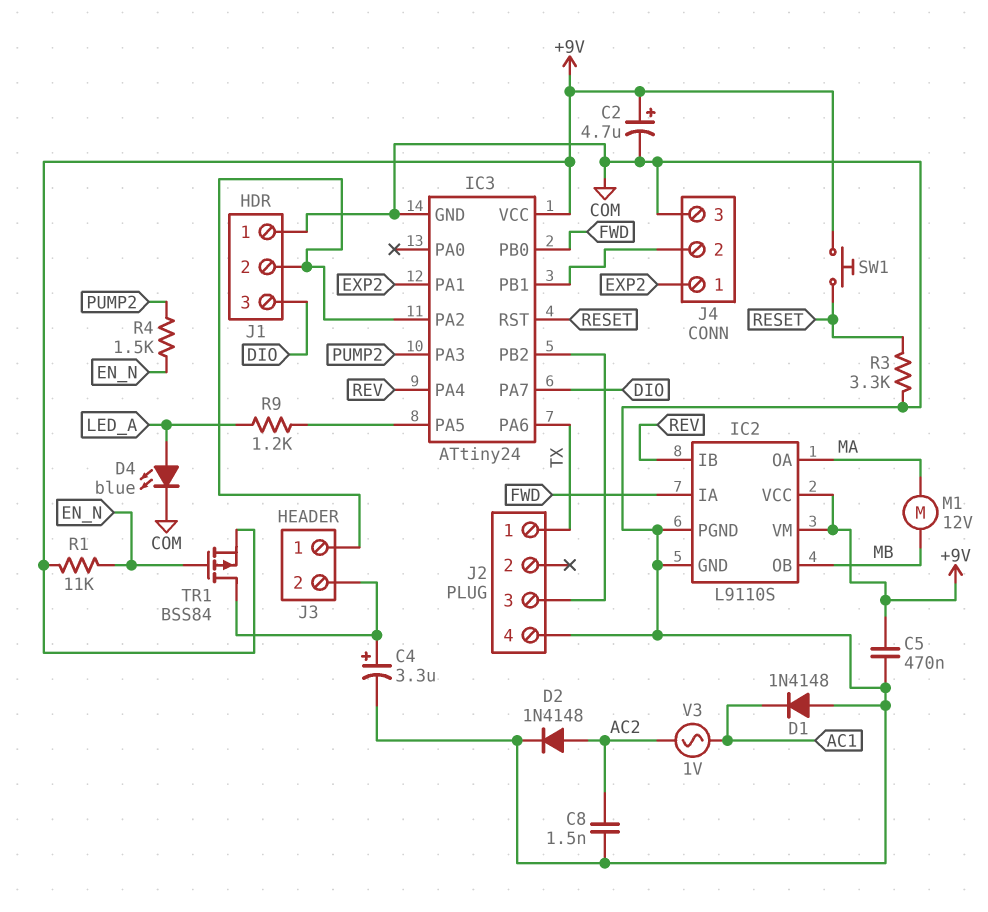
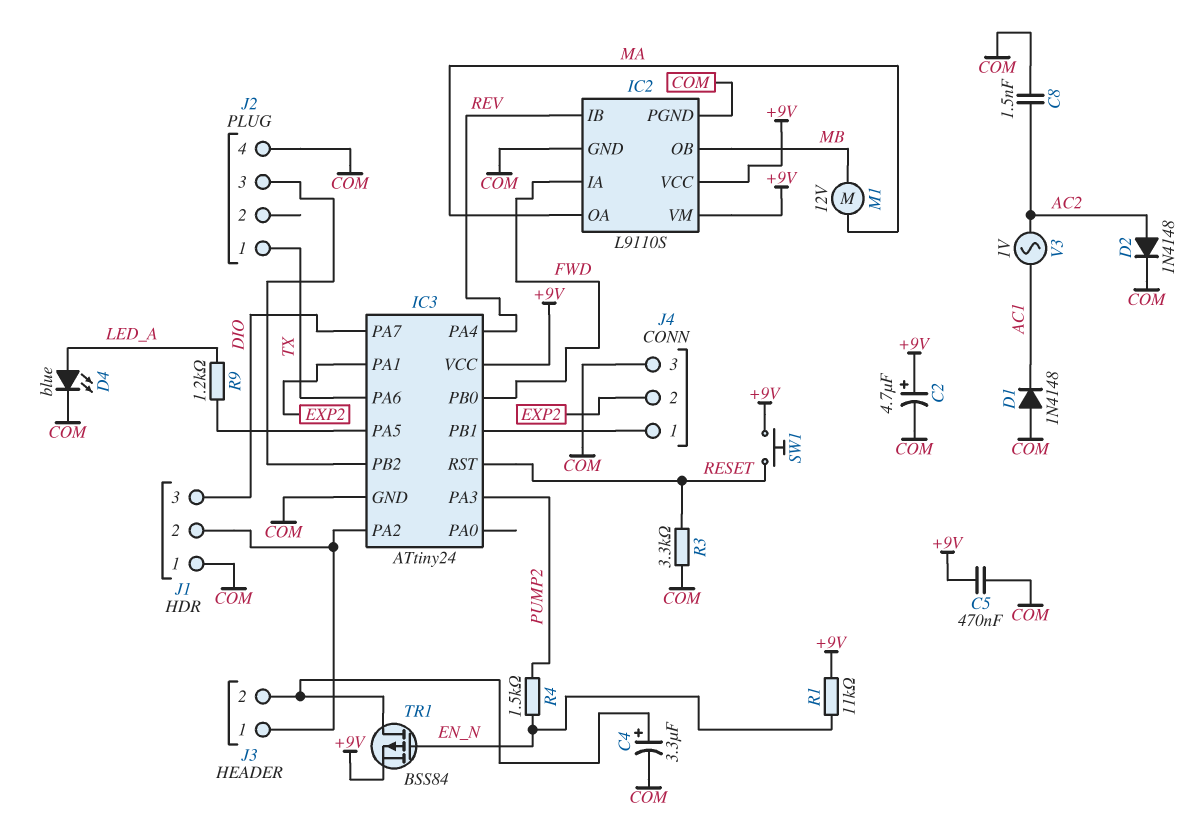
J4 pin 1: EXP2 -> IC3/PB1
J4 pin 2: IC3/PB1 -> EXP2

